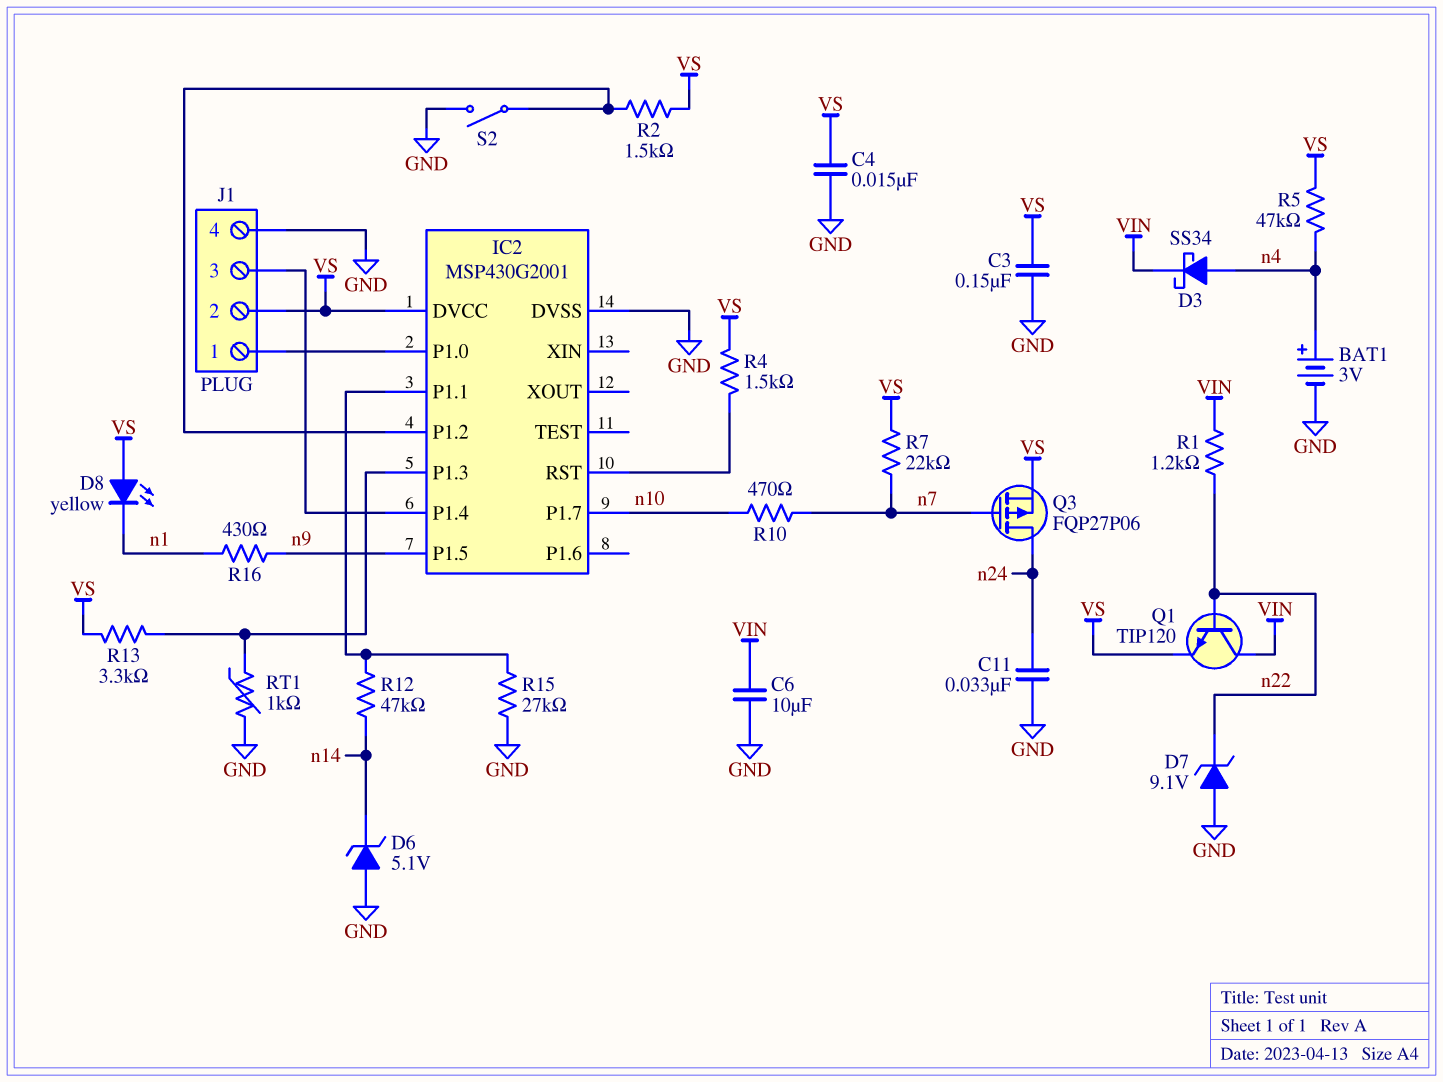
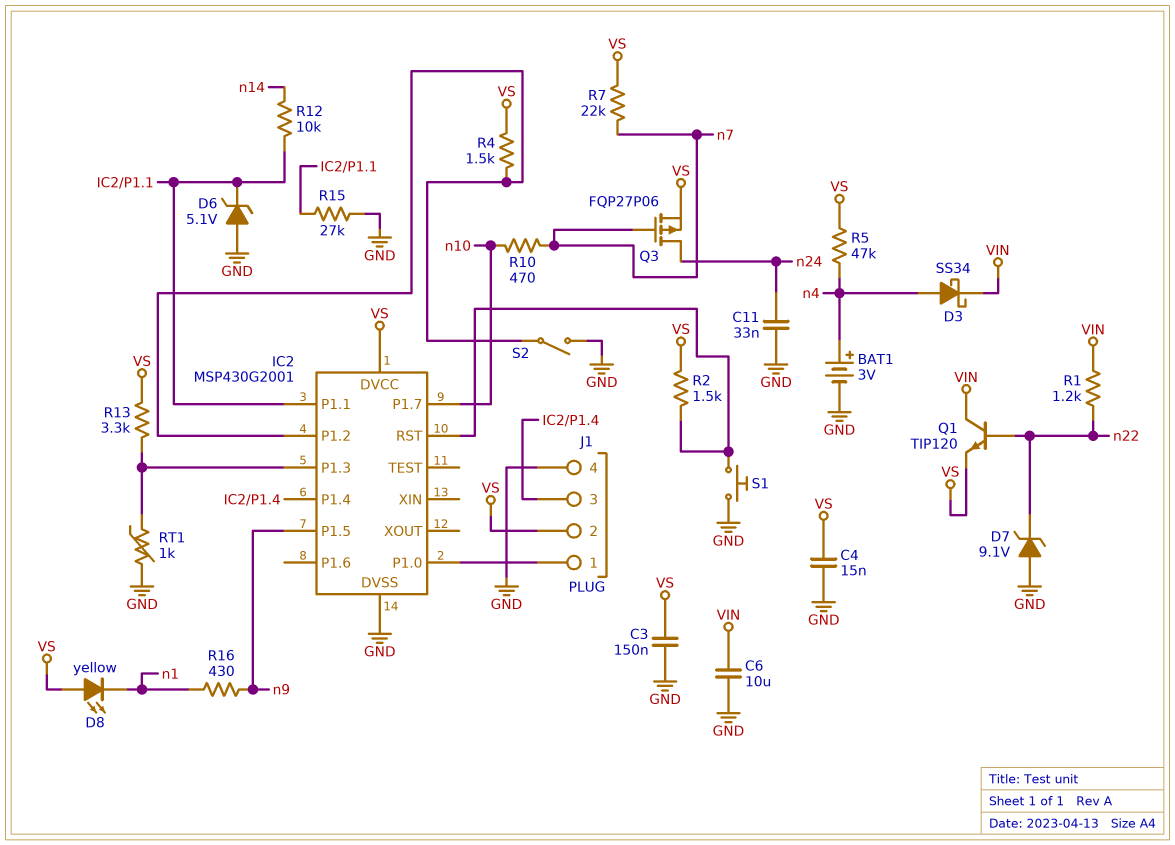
D6: zener 5.1V (A GND, K n14) -> zener 5.1V (A GND, K IC2/P1.1)
R2: 1.5k (IC2/P1.2, VS) -> 1.5k (IC2/RST, VS)
R4: 1.5k (IC2/RST, VS) -> 1.5k (IC2/P1.2, VS)
R12: 47k (IC2/P1.1, n14) -> 10k (IC2/P1.1, n14)
S1: none -> button (GND, IC2/RST)

